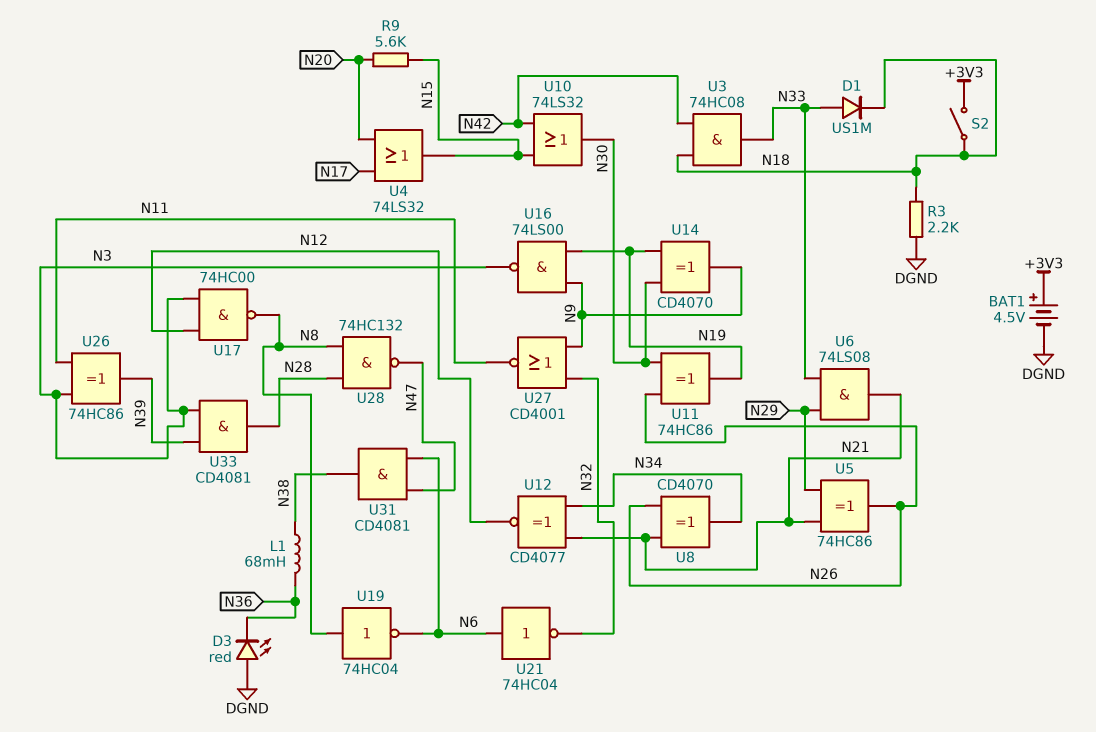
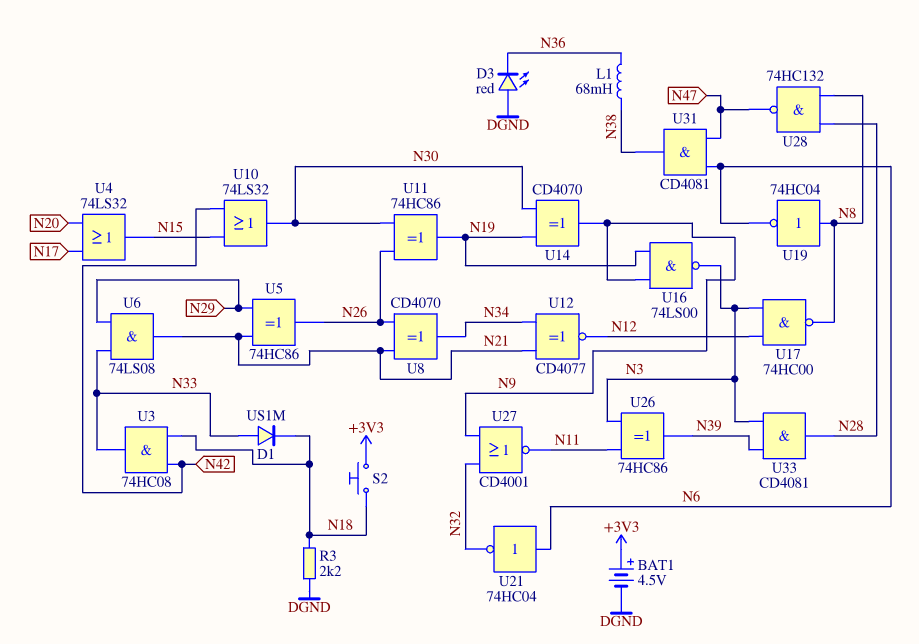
R9: 5.6k (N15, N20) -> none
S2: switch (+3V3, N18) -> button (+3V3, N18)

